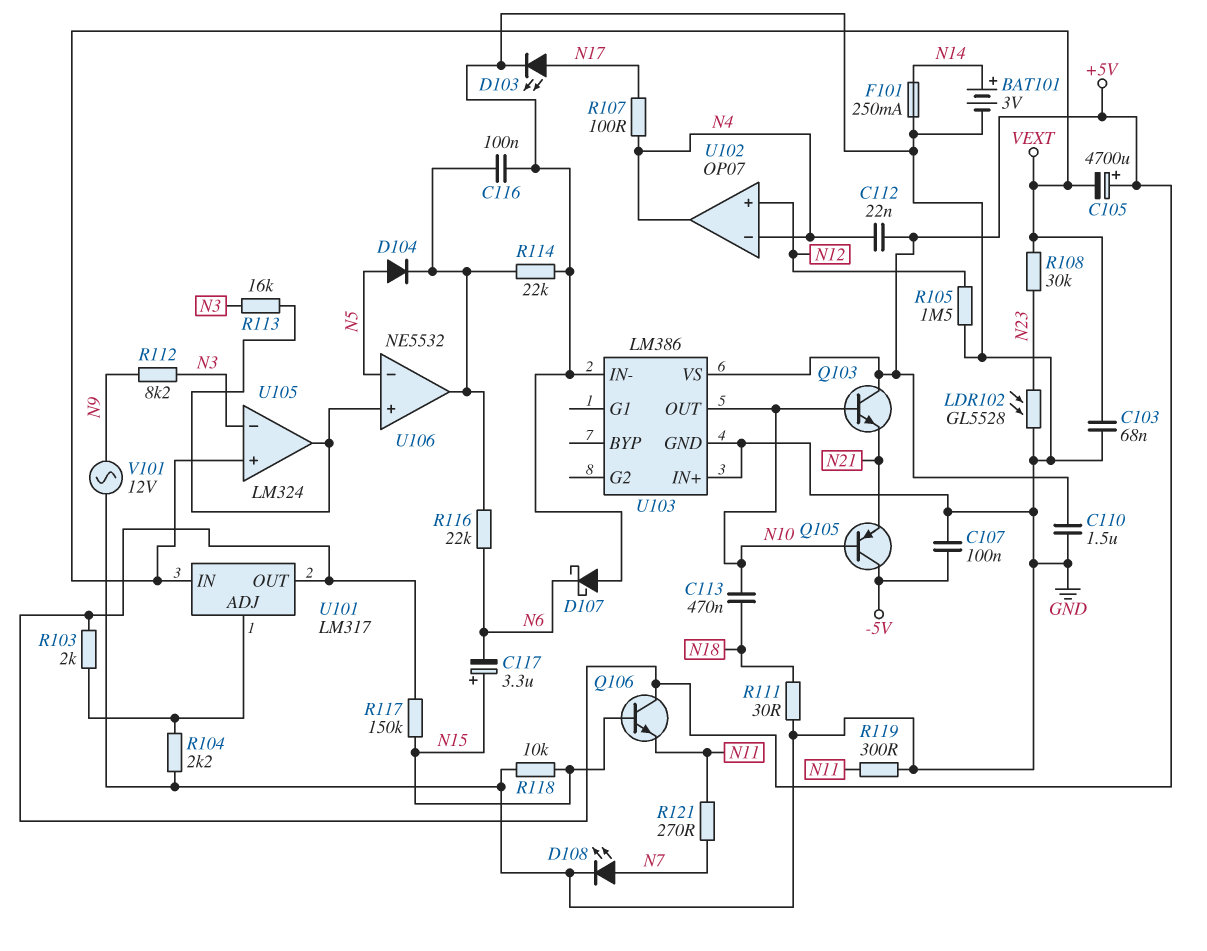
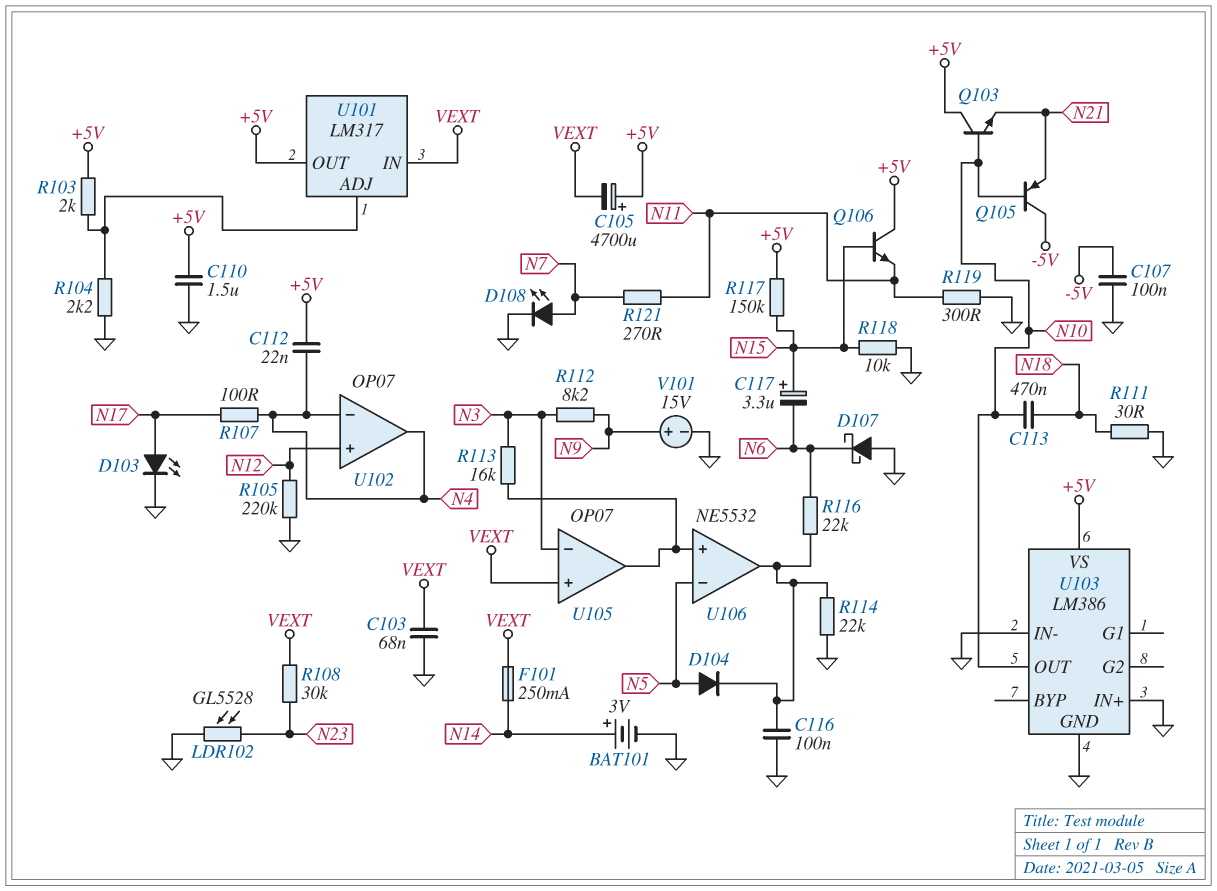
F101: 250mA (GND, N14) -> 250mA (N14, VEXT)
R105: 1.5M (GND, N12) -> 220k (GND, N12)
U105: LM324 -> OP07
V101: AC 12V (GND, N9) -> 15V (plus N9, minus GND)

